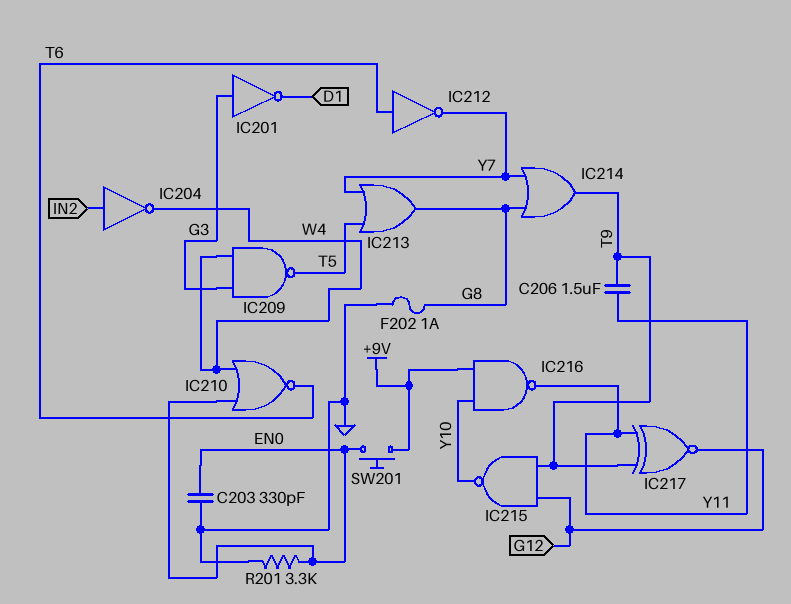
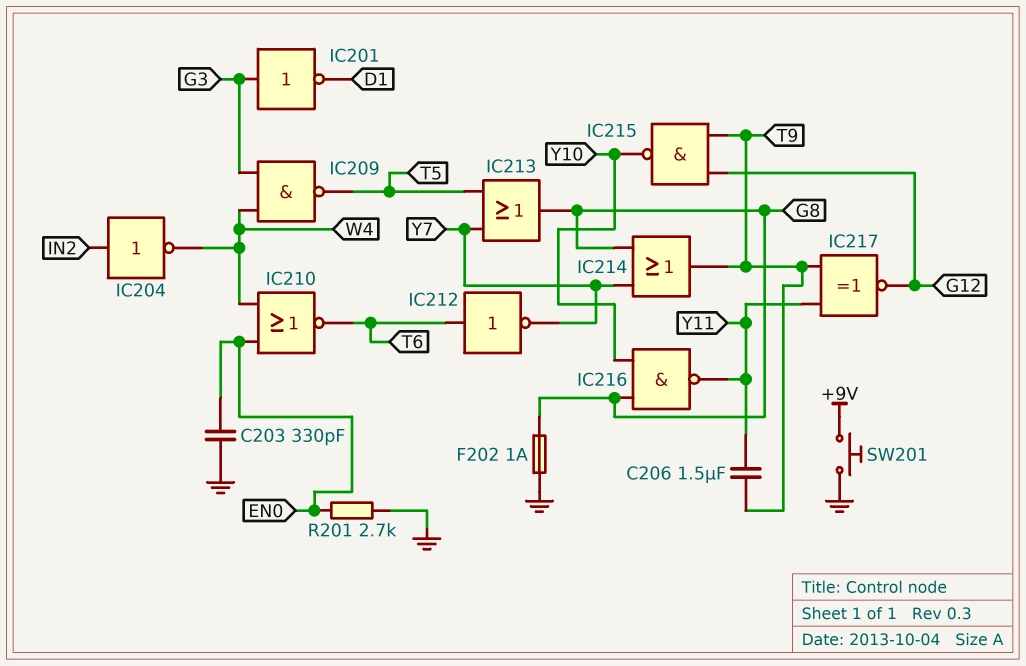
IC216: NAND (in +9V, in Y10, out Y11) -> NAND (in G8, in Y10, out Y11)
R201: 3.3k (EN0, GND) -> 2.7k (EN0, GND)
SW201: button (+9V, EN0) -> button (+9V, GND)

